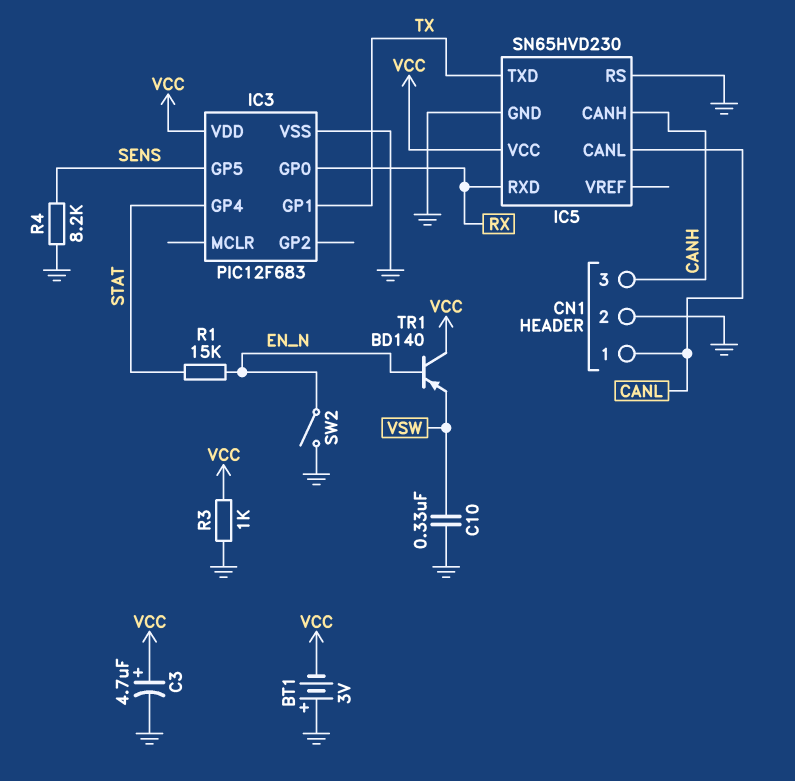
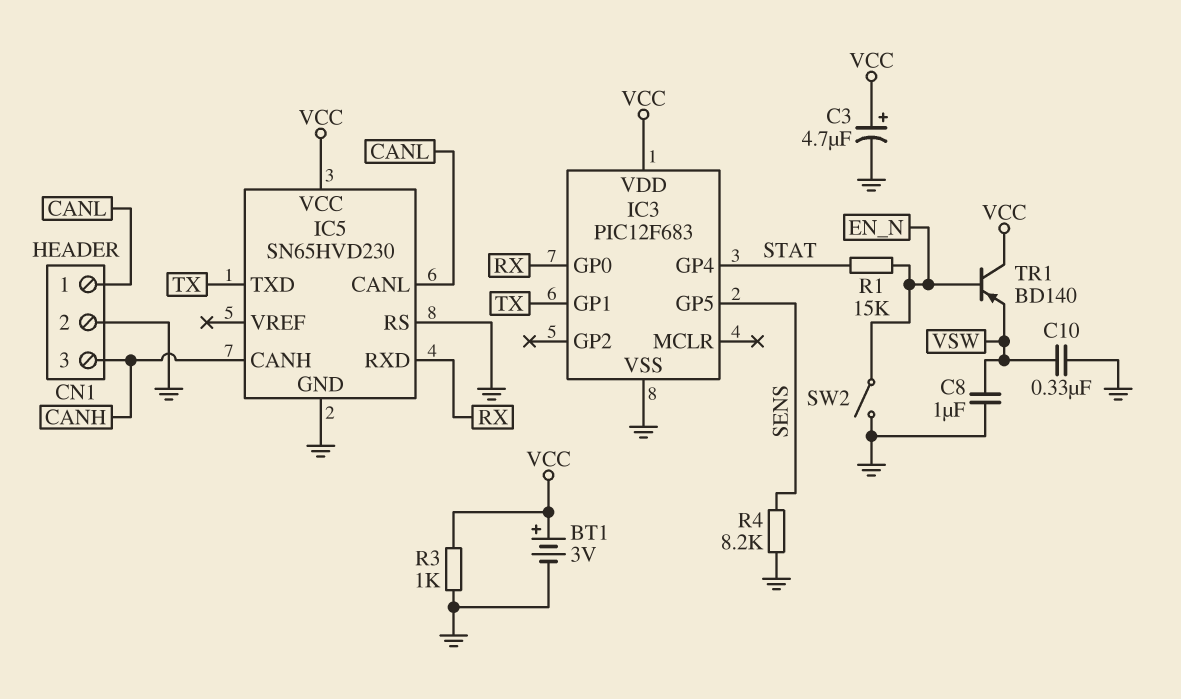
BT1: 3V (plus GND, minus VCC) -> 3V (plus VCC, minus GND)
C8: none -> 1uF (GND, VSW)

